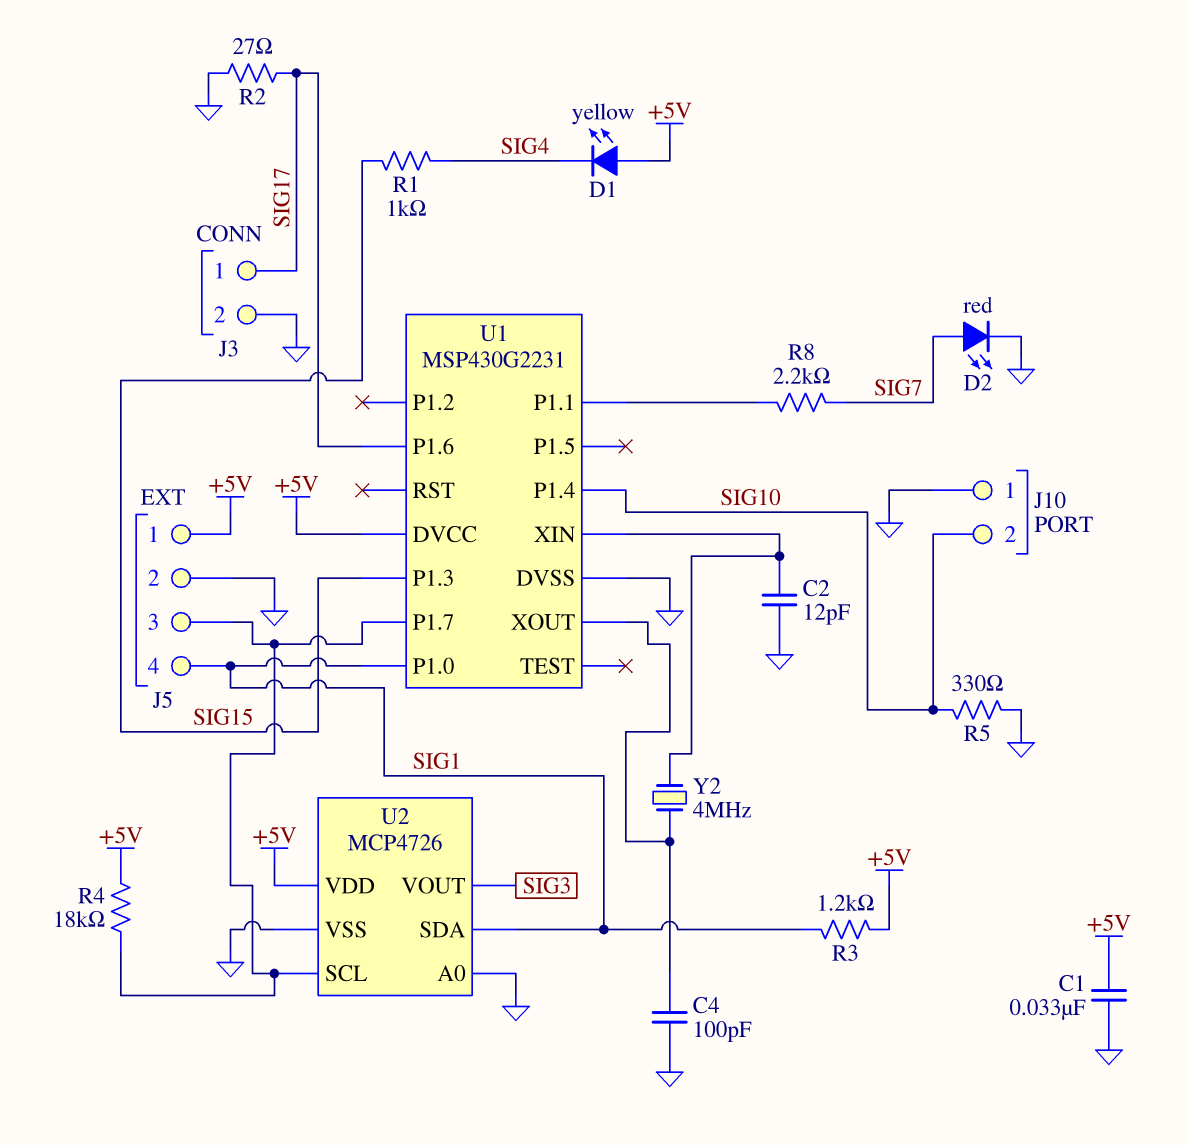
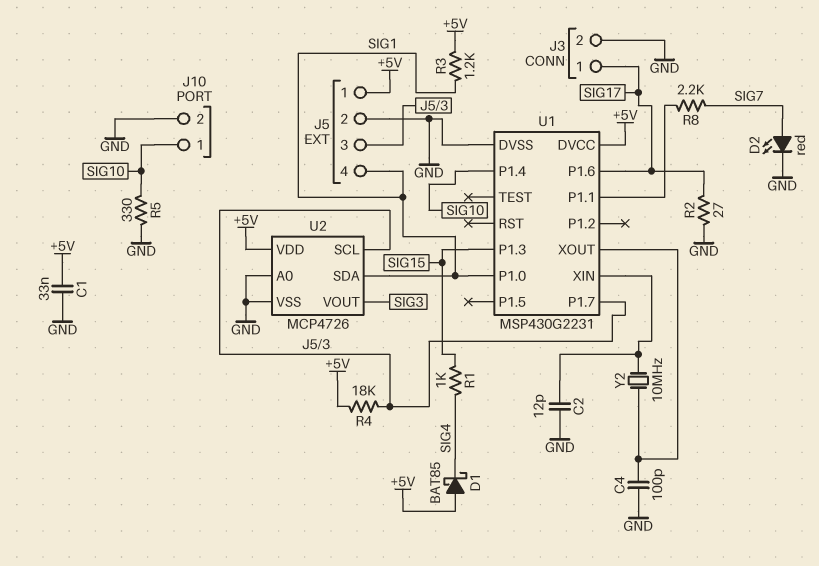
D1: LED yellow (A +5V, K SIG4) -> schottky BAT85 (A +5V, K SIG4)
J10 pin 1: GND -> SIG10
J10 pin 2: SIG10 -> GND
Y2: 4MHz (U1/XIN, U1/XOUT) -> 10MHz (U1/XIN, U1/XOUT)

